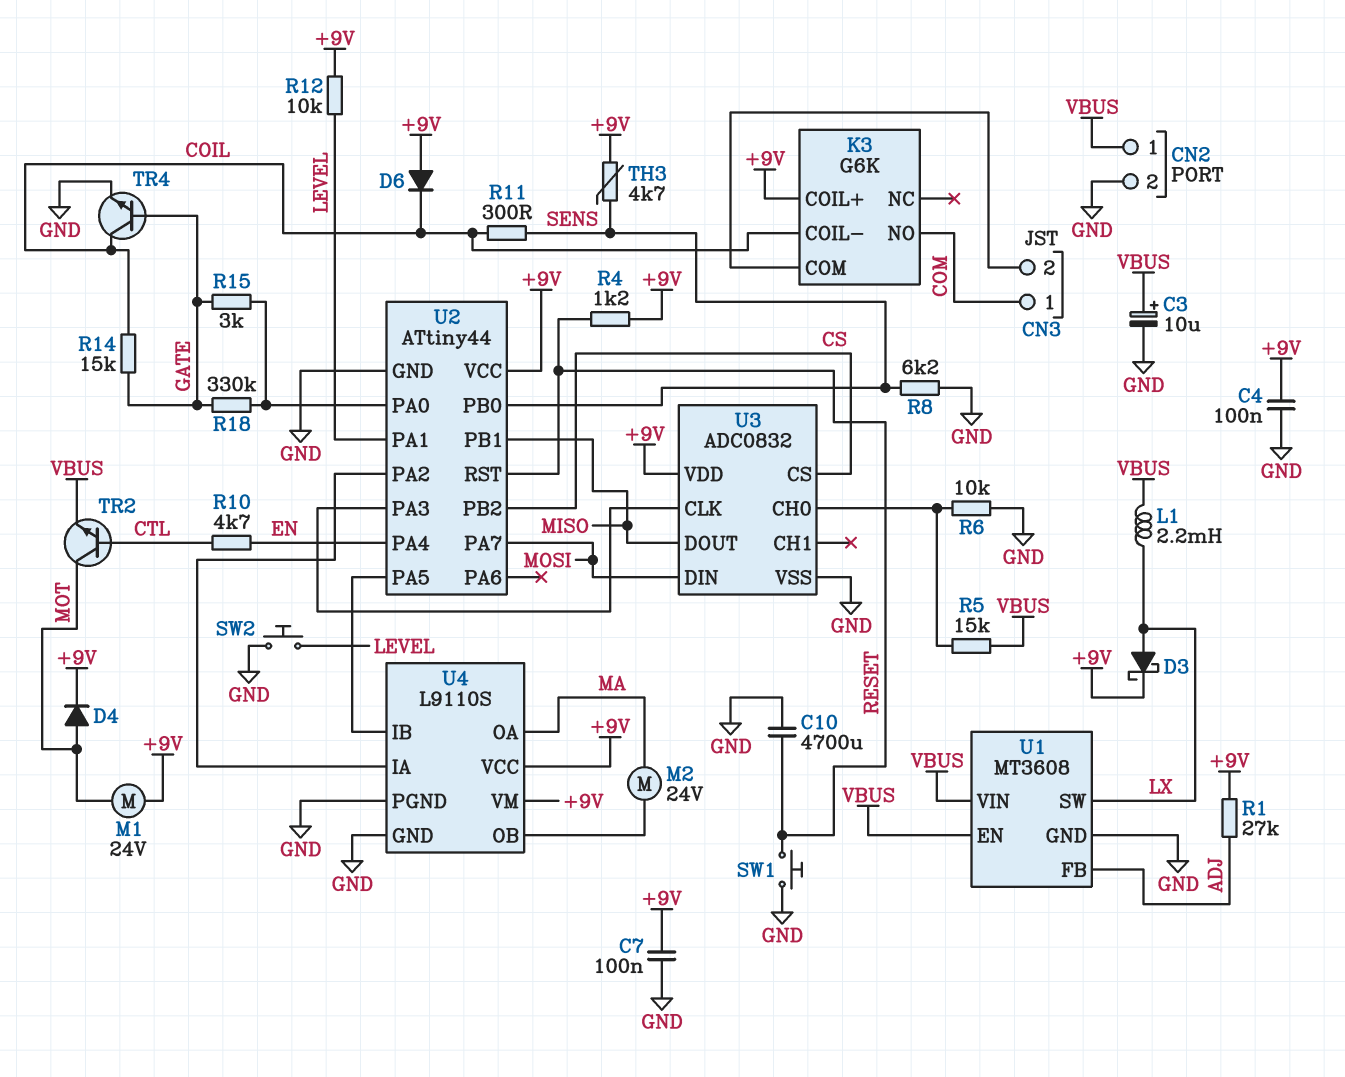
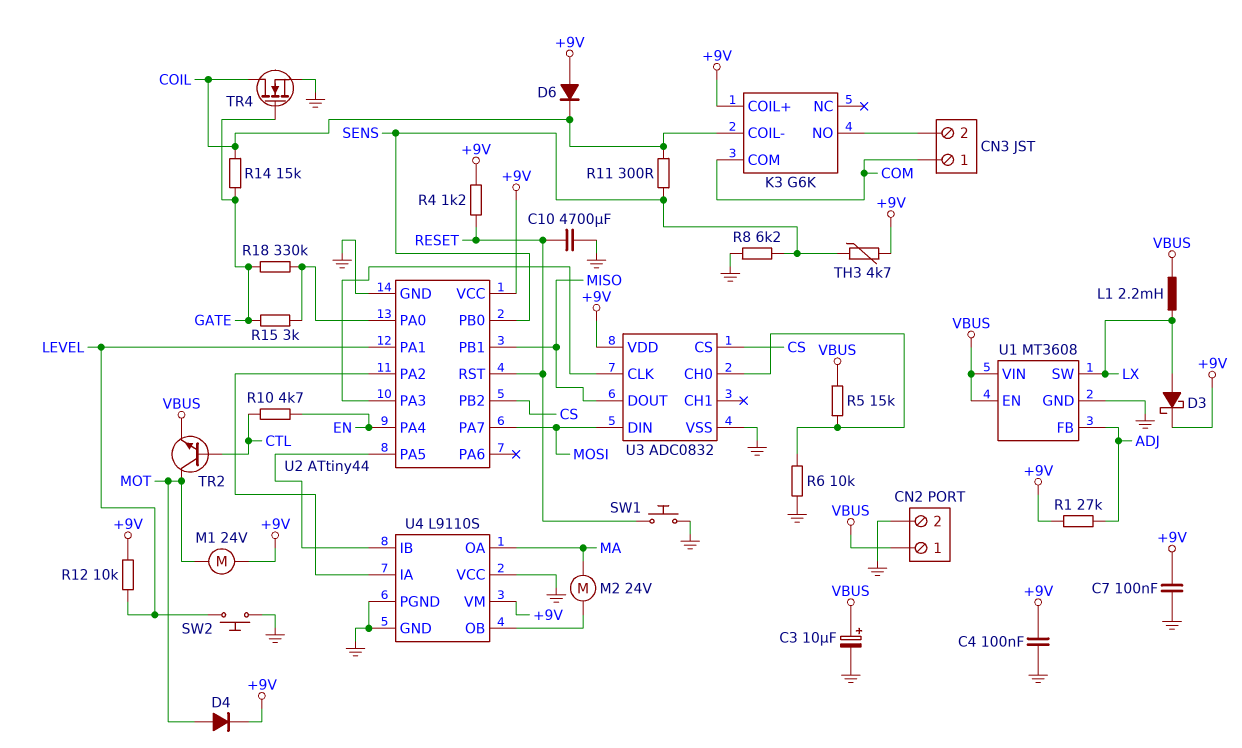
K3 pin COM: CN3/2 -> COM
K3 pin NO: COM -> CN3/2
TR4: NPN (B GATE, C COIL, E GND) -> NMOS (G GATE, D COIL, S GND)
U4 pin VCC: +9V -> GND

